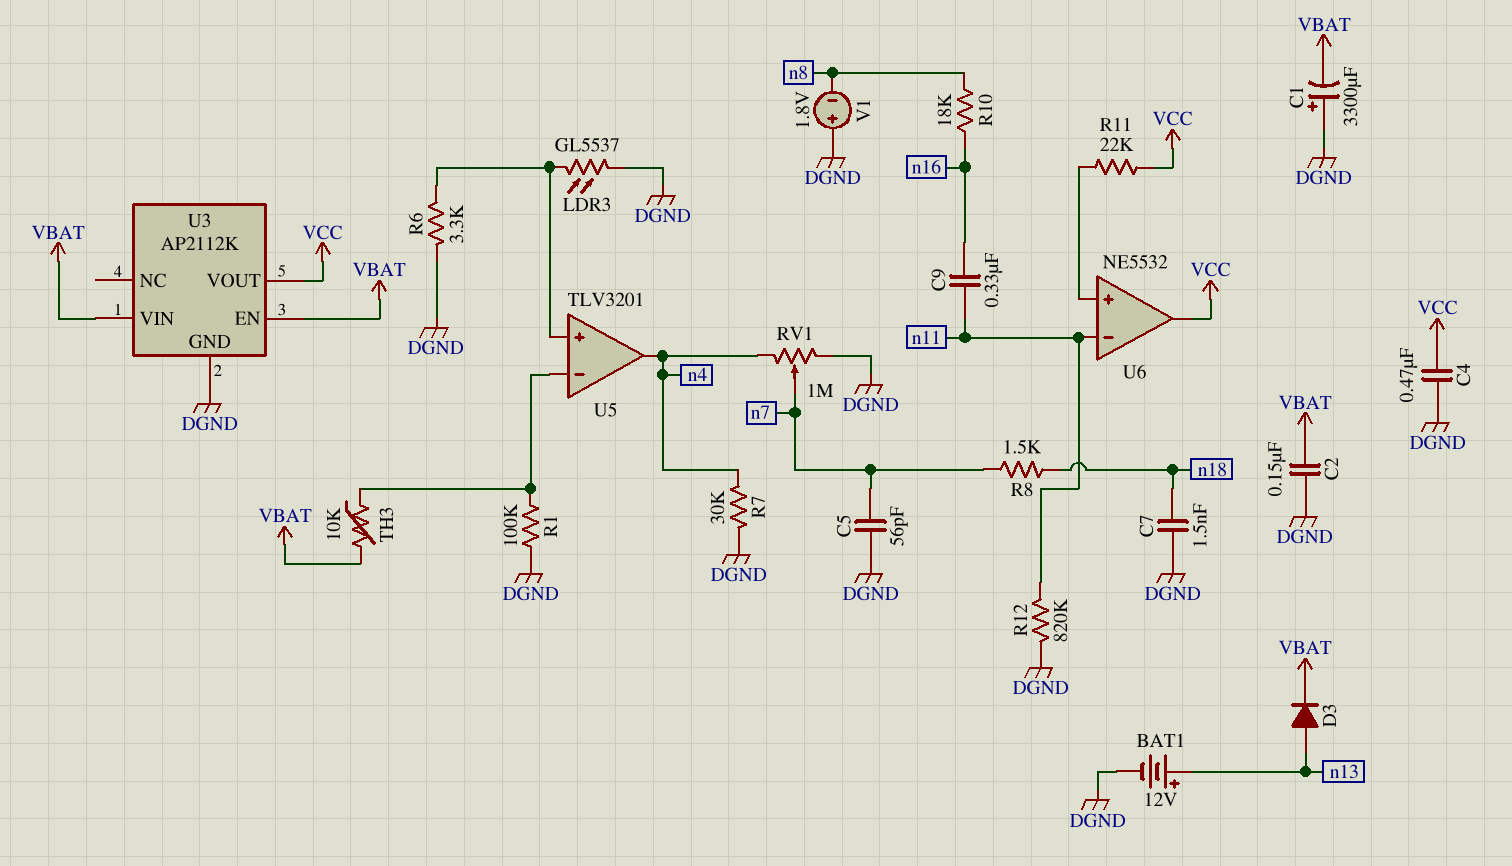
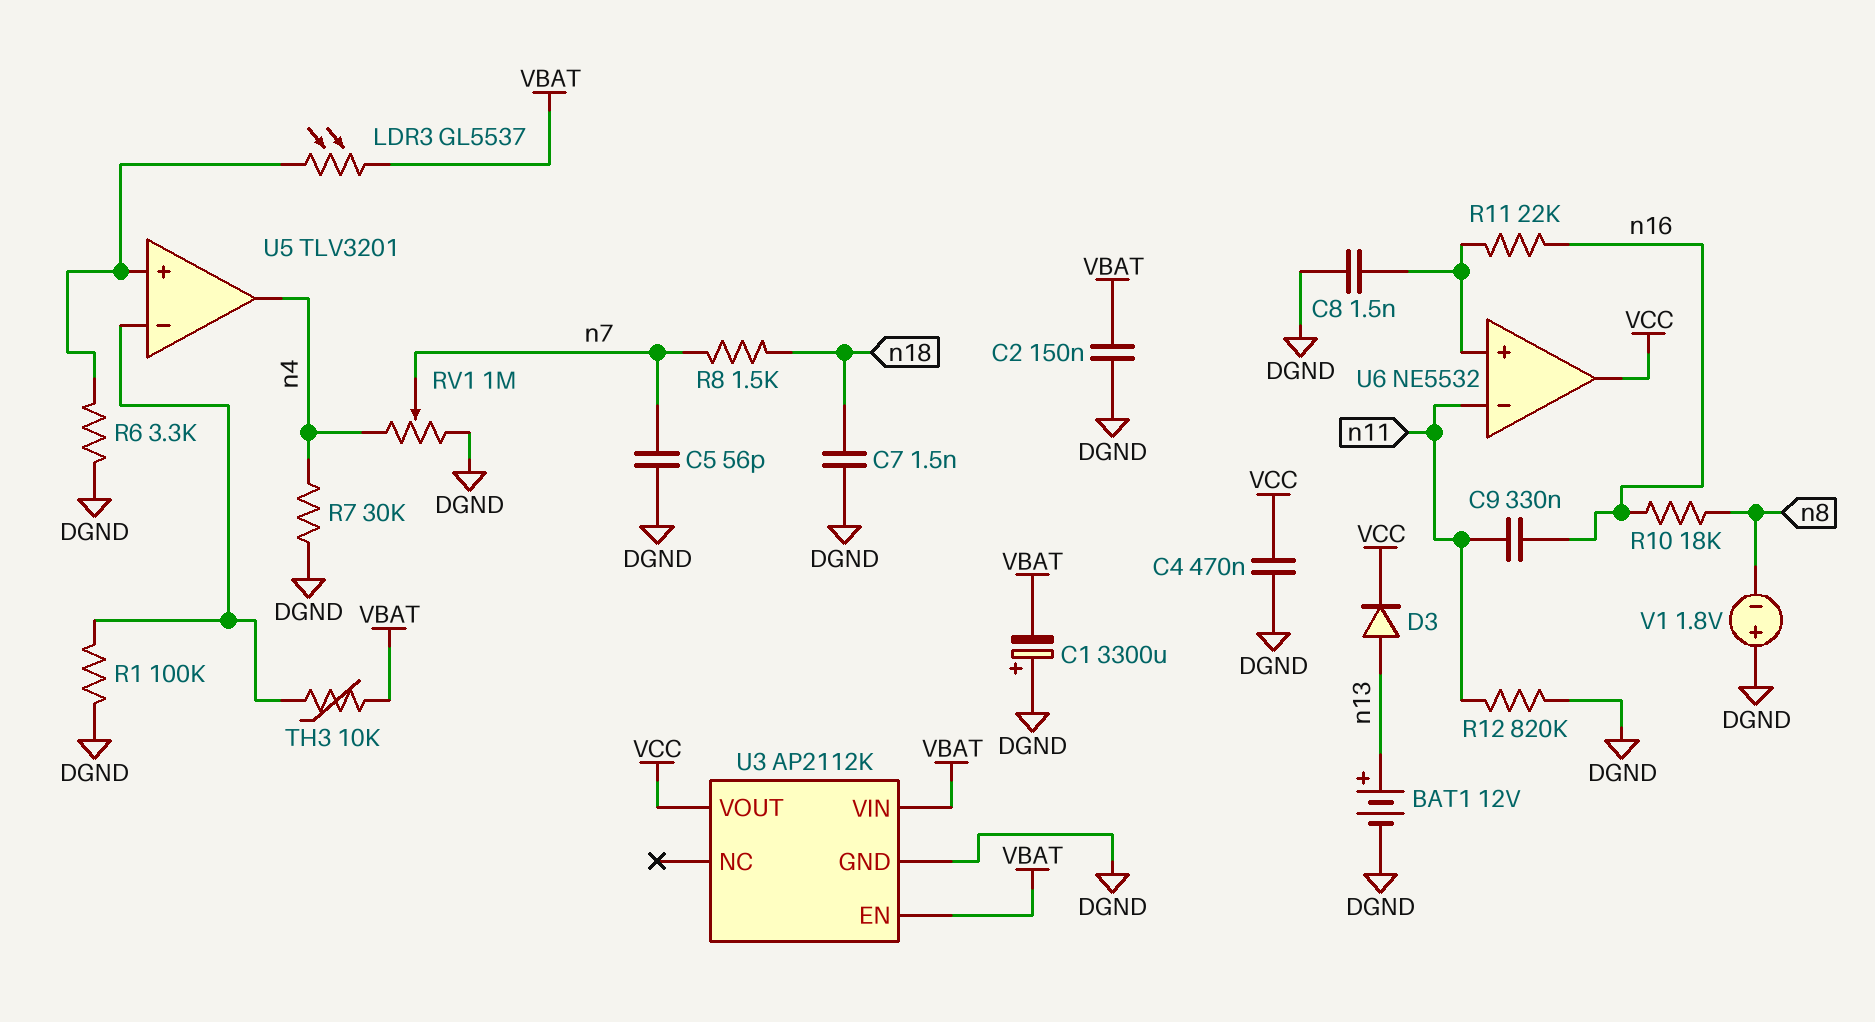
C8: none -> 1.5nF (DGND, U6/in+)
D3: diode (A n13, K VBAT) -> diode (A n13, K VCC)
LDR3: GL5537 (DGND, U5/in+) -> GL5537 (U5/in+, VBAT)
R11: 22k (U6/in+, VCC) -> 22k (U6/in+, n16)

